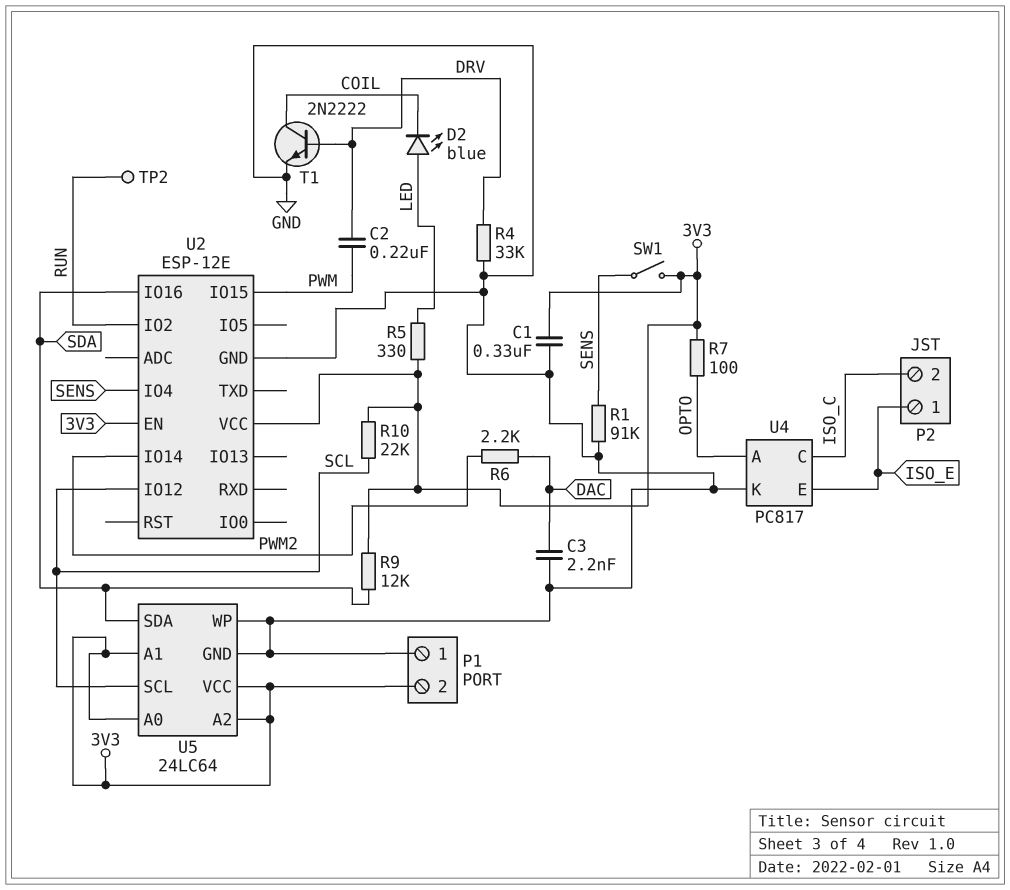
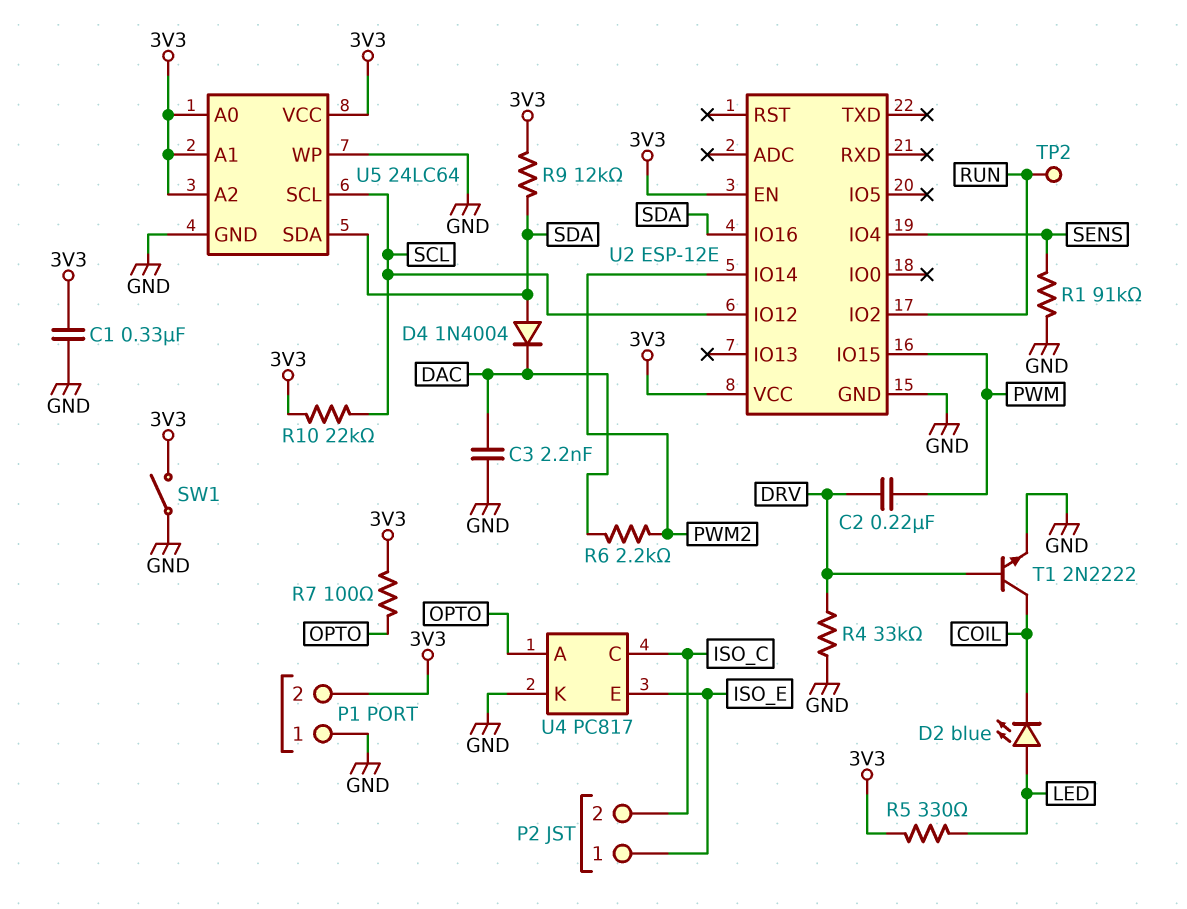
D4: none -> diode 1N4004 (A SDA, K DAC)
SW1: switch (3V3, SENS) -> switch (3V3, GND)

